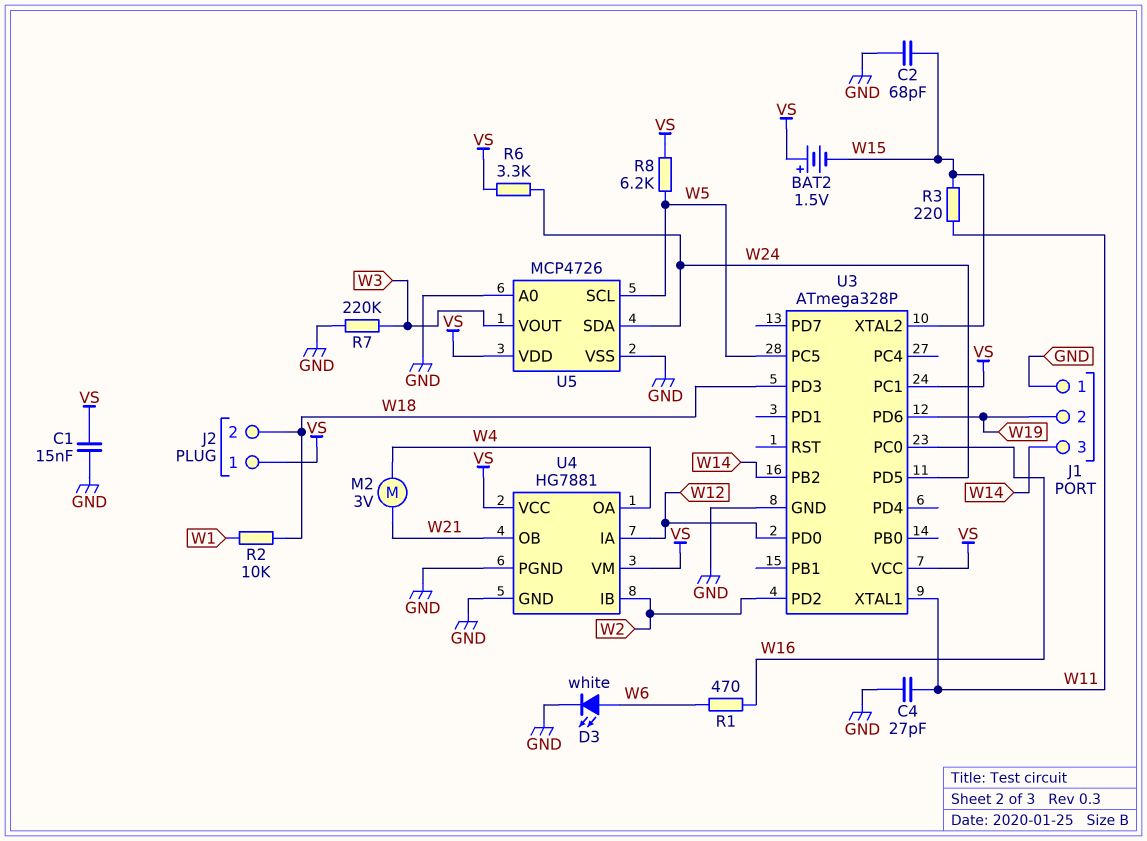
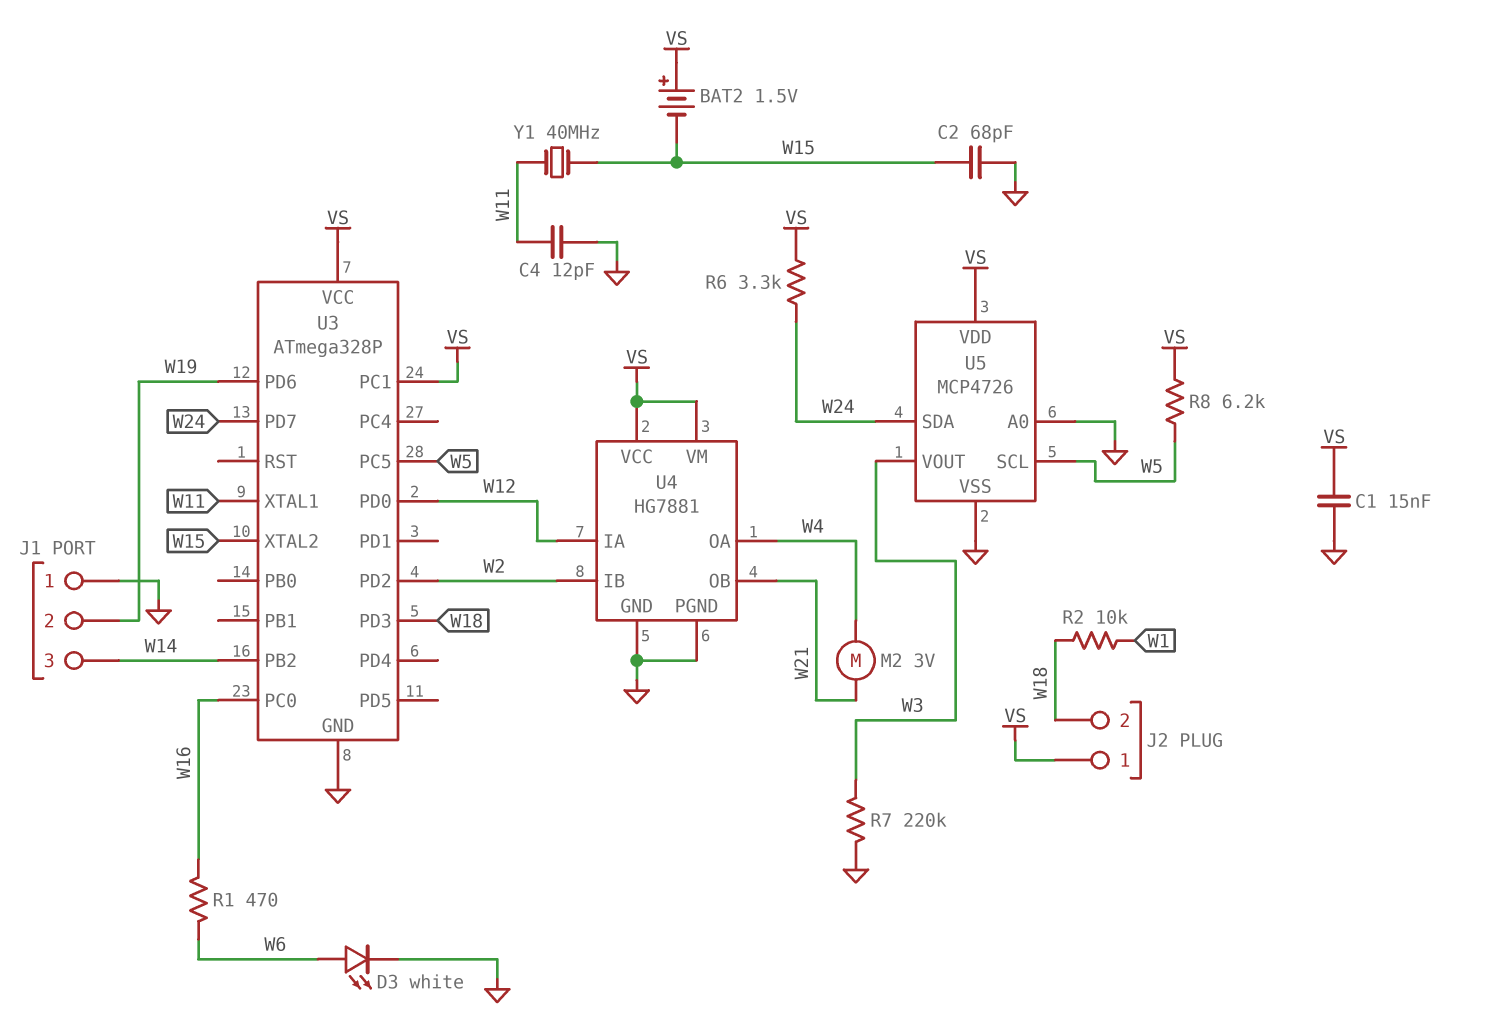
C4: 27pF (GND, W11) -> 12pF (GND, W11)
R3: 220 (W11, W15) -> none
U3 pin PD5: W24 -> none
U3 pin PD7: none -> W24
Y1: none -> 40MHz (W11, W15)

